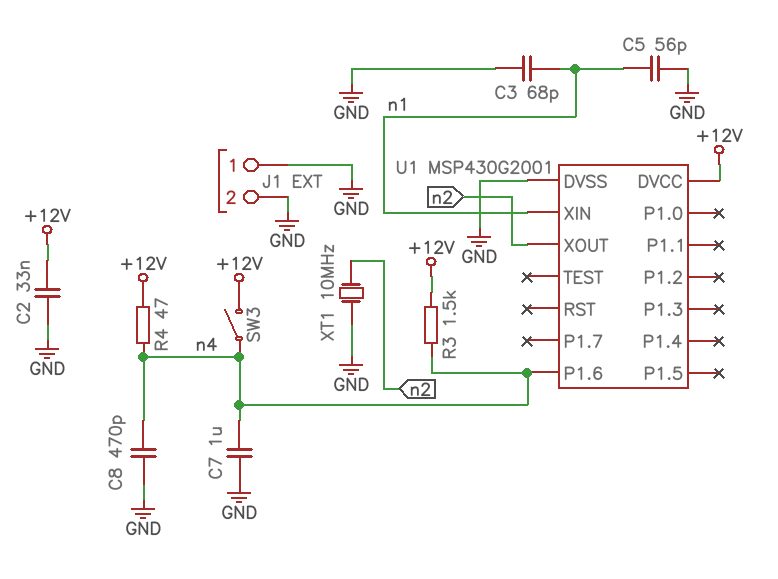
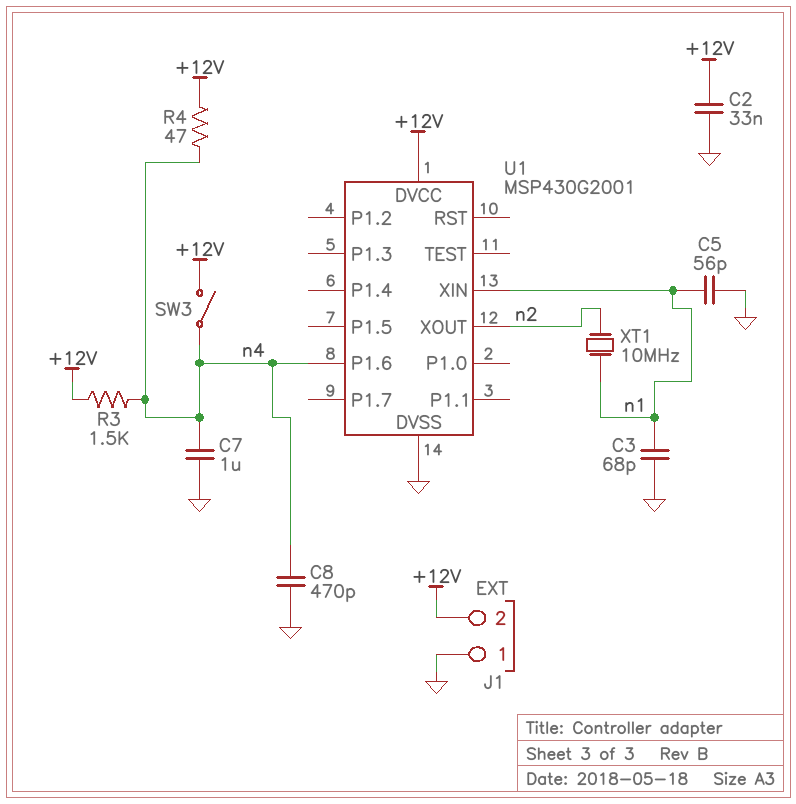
J1 pin 2: GND -> +12V
XT1: 10MHz (GND, n2) -> 10MHz (n1, n2)

